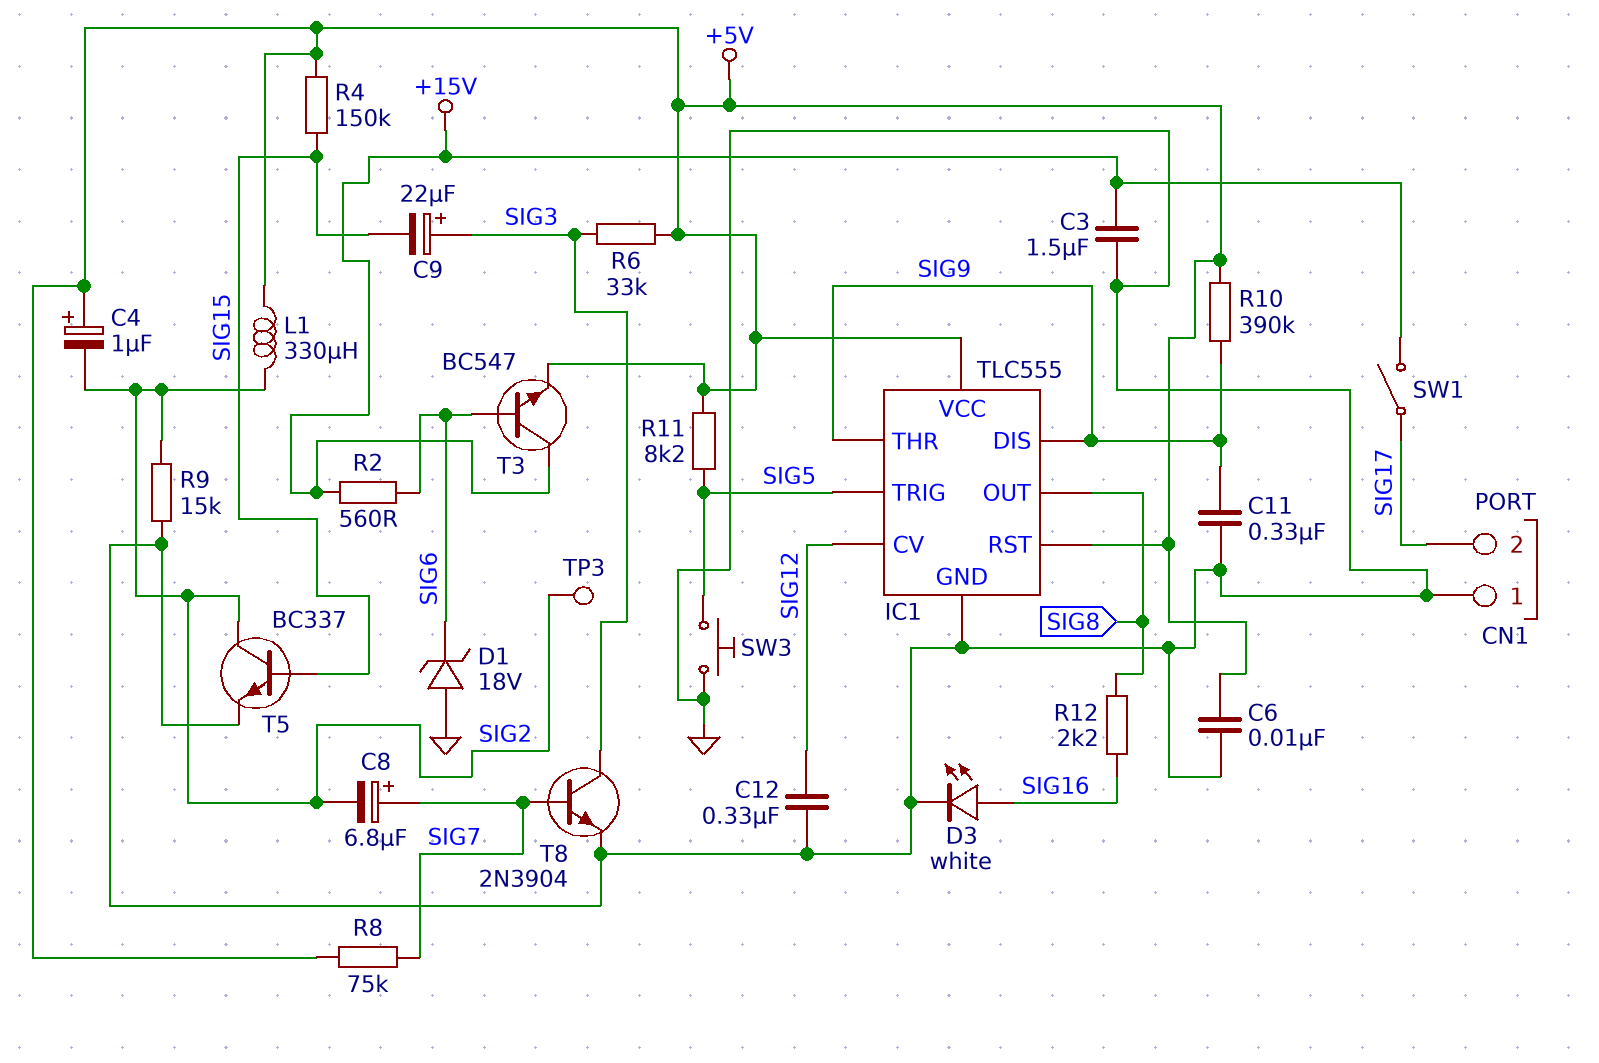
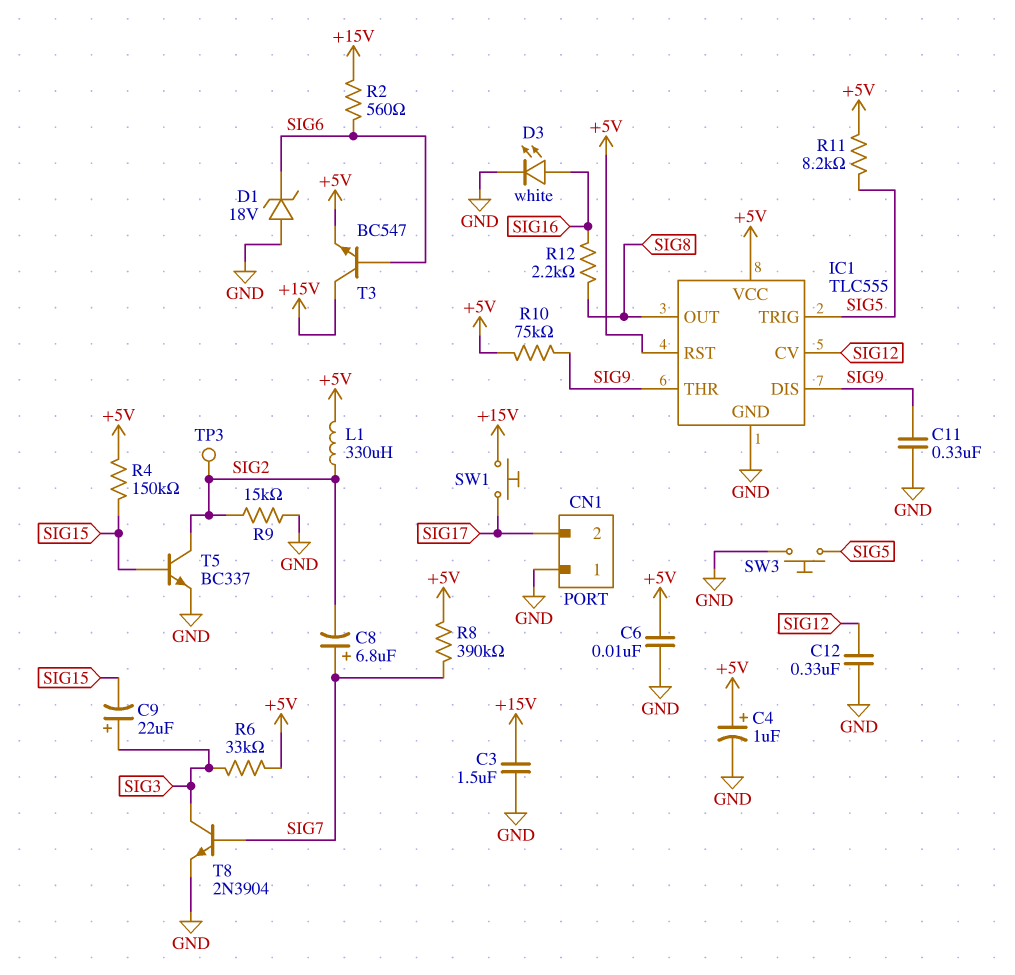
C4: 1uF (plus +5V, minus SIG2) -> 1uF (plus +5V, minus GND)
R8: 75k (+5V, SIG7) -> 390k (+5V, SIG7)
R10: 390k (+5V, SIG9) -> 75k (+5V, SIG9)
SW1: switch (+15V, SIG17) -> button (+15V, SIG17)

